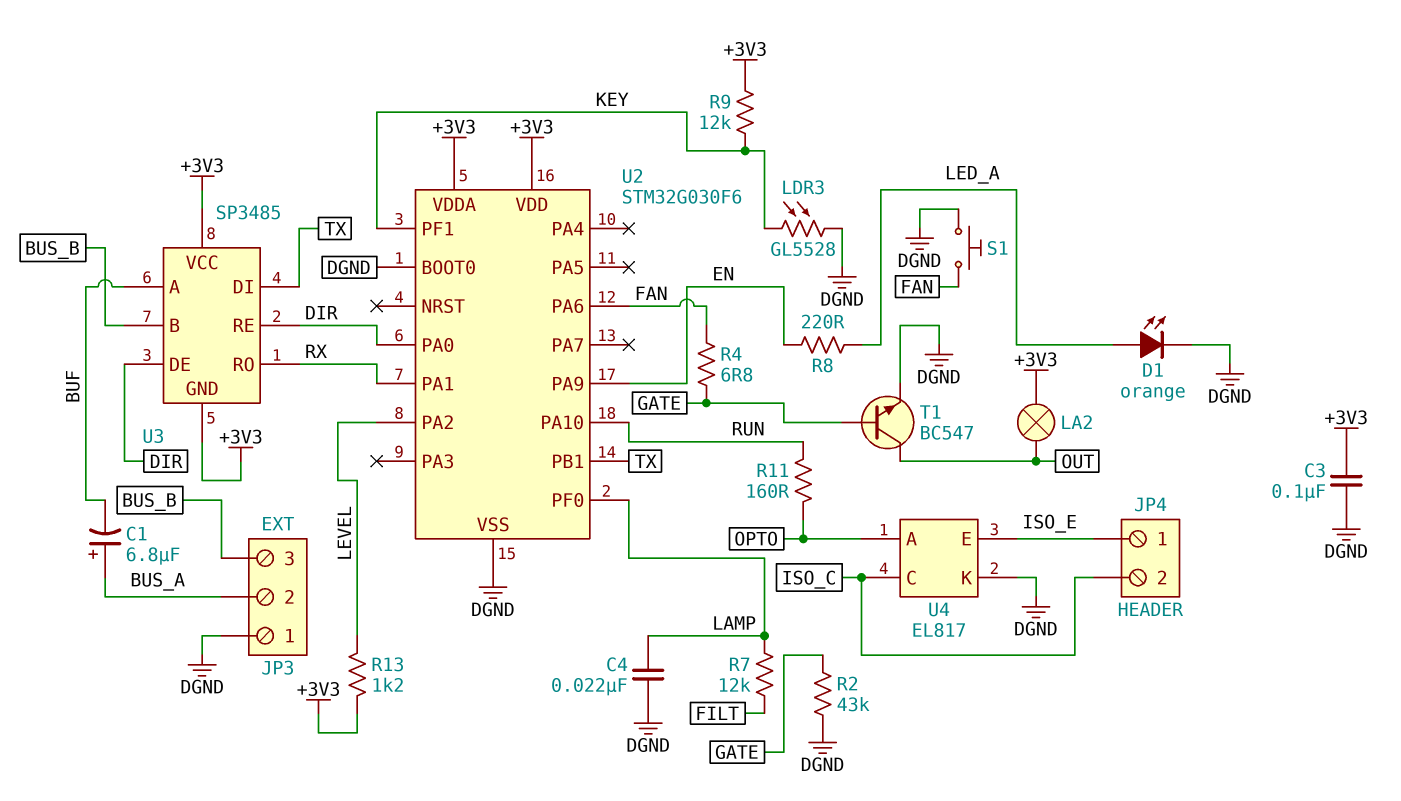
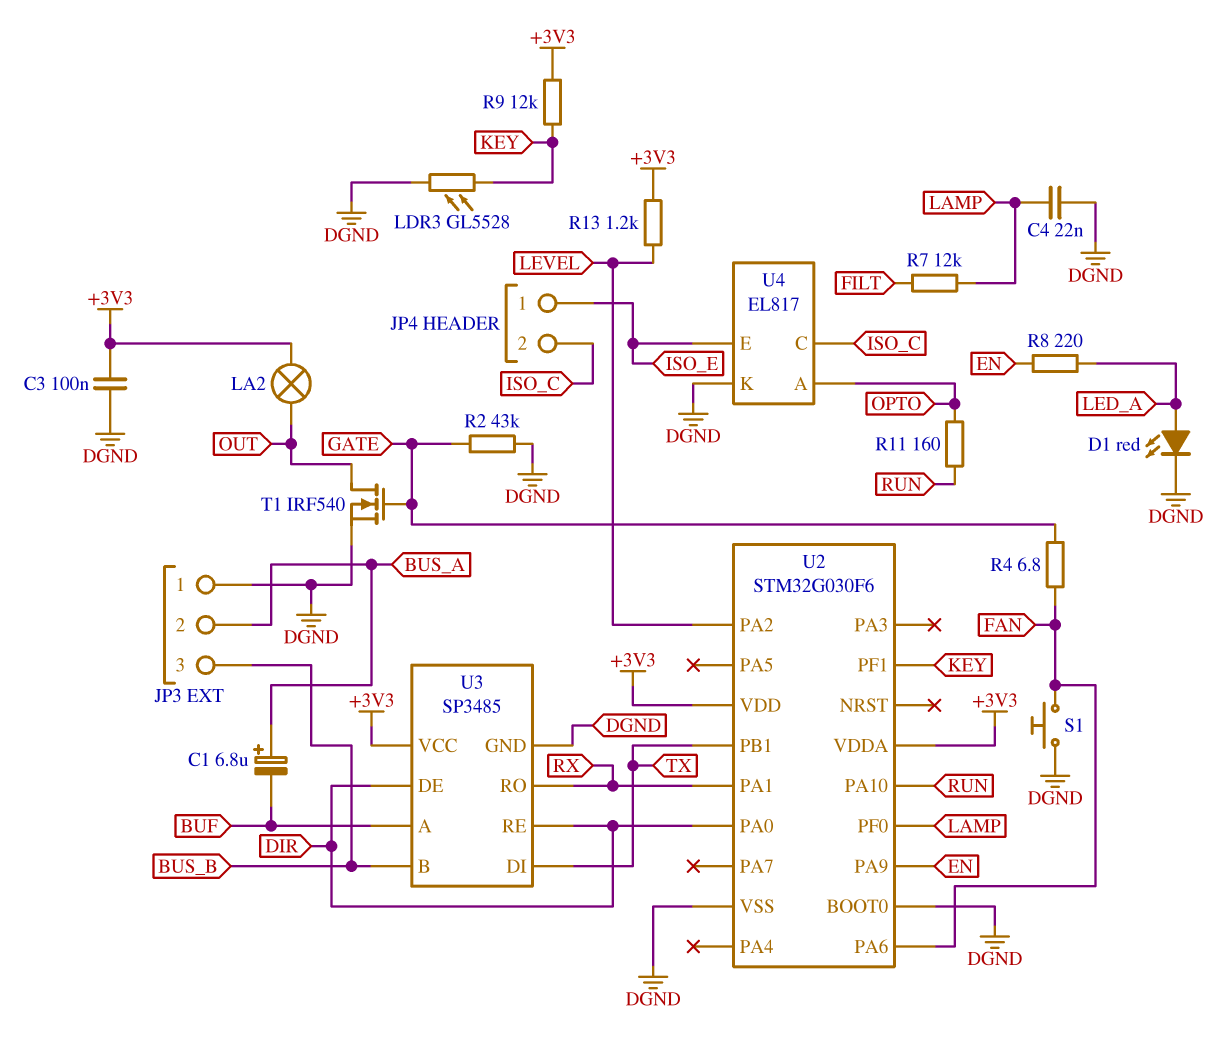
D1: LED orange (A LED_A, K DGND) -> LED red (A LED_A, K DGND)
T1: NPN BC547 (B GATE, C OUT, E DGND) -> NMOS IRF540 (G GATE, D OUT, S DGND)
U3 pin GND: +3V3 -> DGND

